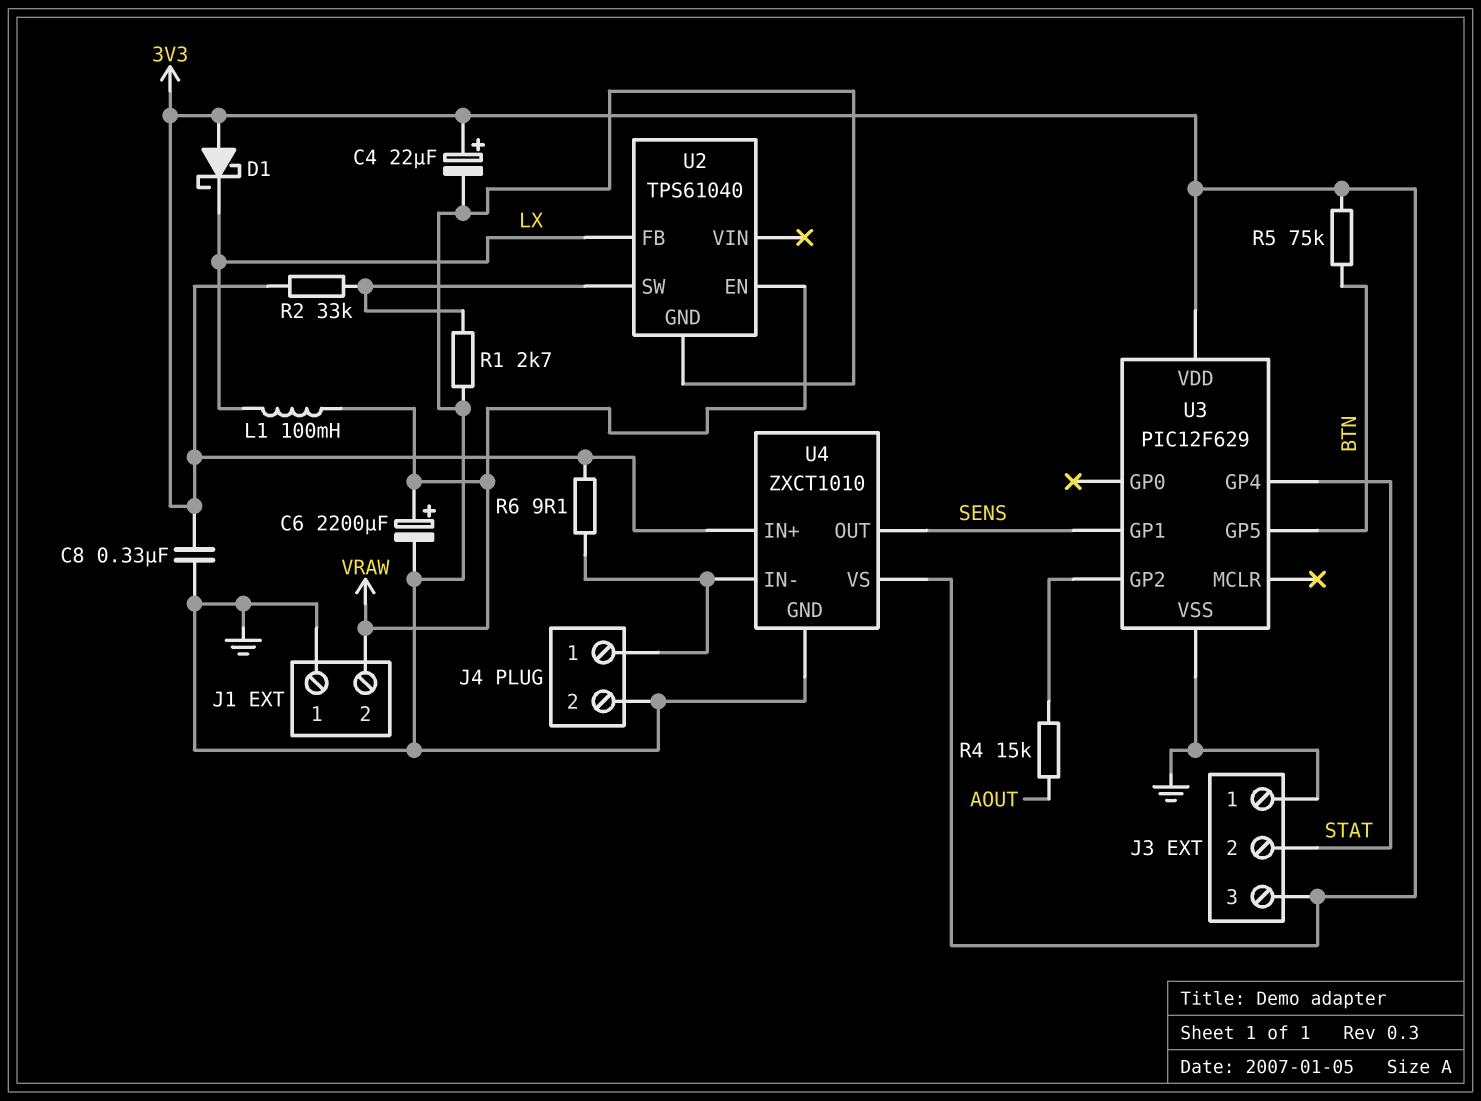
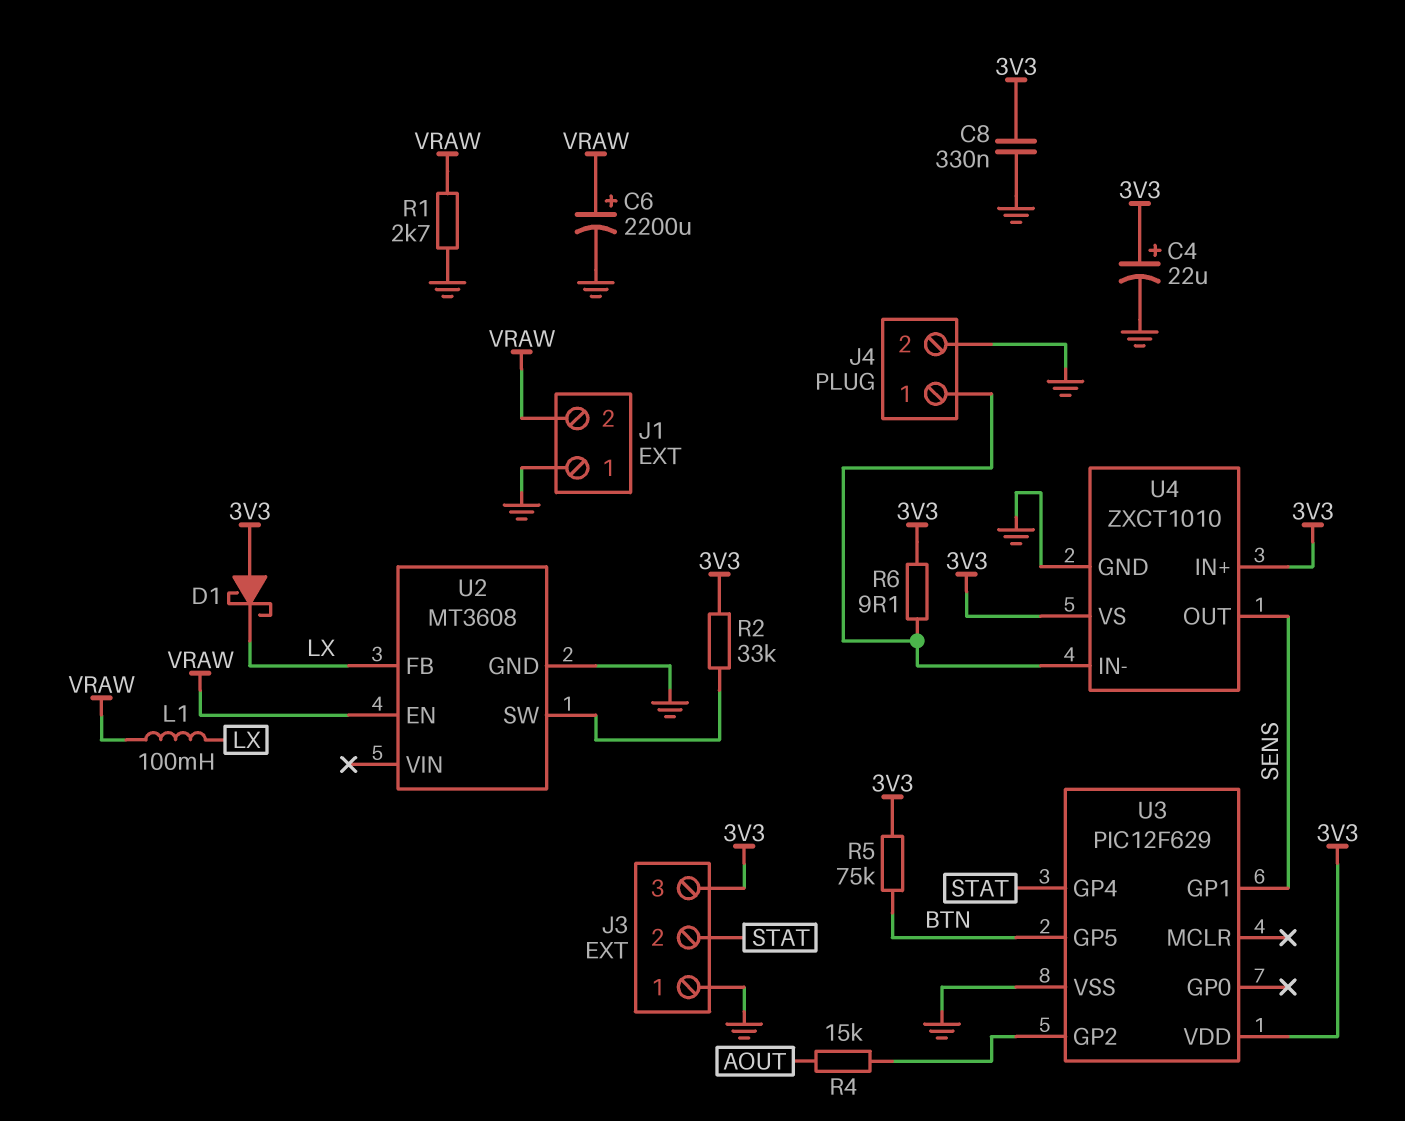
R1: 2.7k (GND, U2/SW) -> 2.7k (GND, VRAW)
U2: TPS61040 -> MT3608

